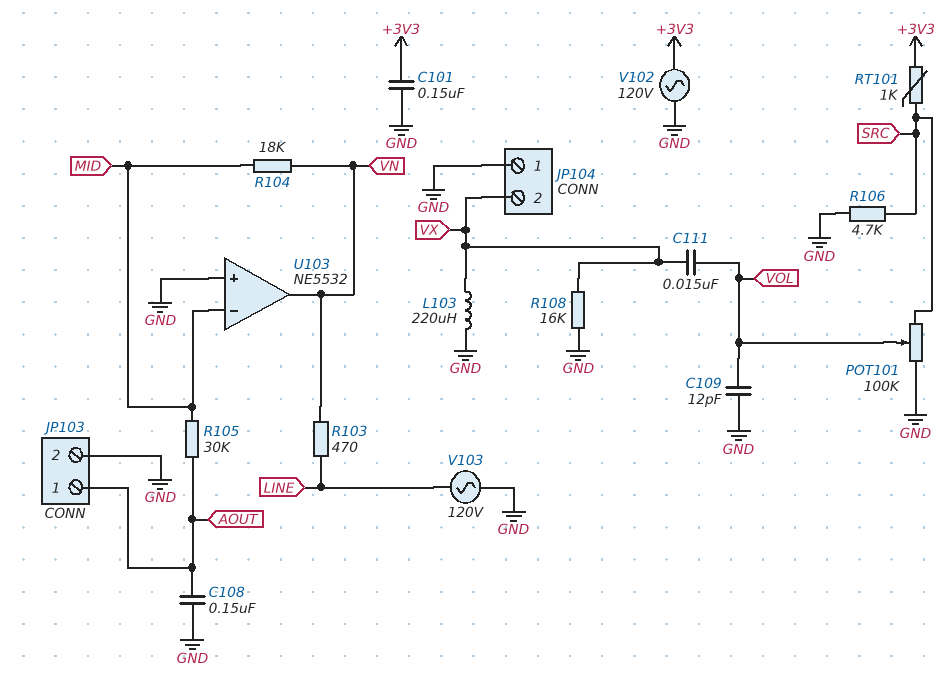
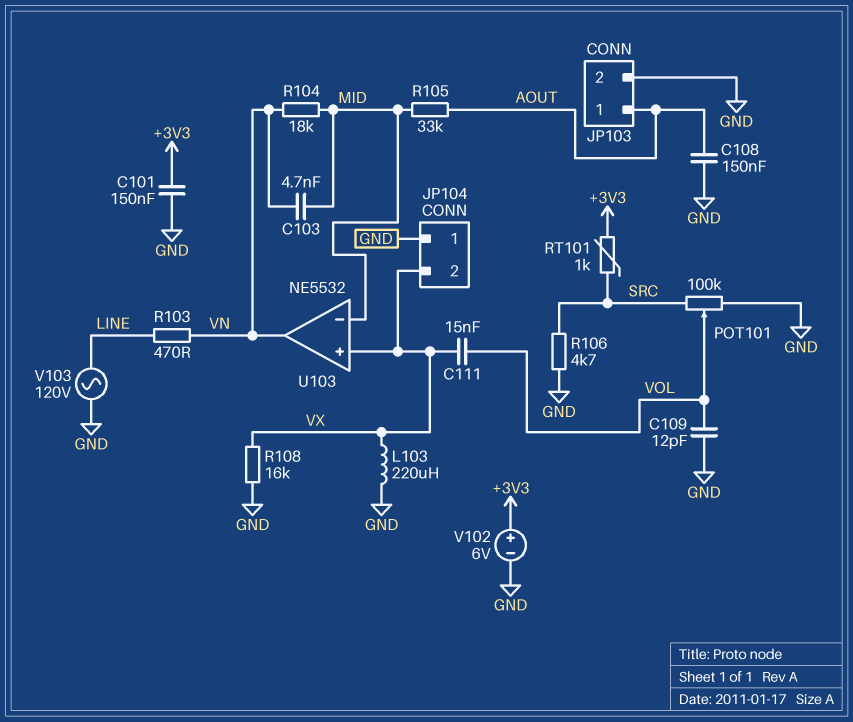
C103: none -> 4.7nF (MID, VN)
R105: 30k (AOUT, MID) -> 33k (AOUT, MID)
U103 pin in+: GND -> VX
V102: AC 120V (+3V3, GND) -> 6V (plus +3V3, minus GND)

